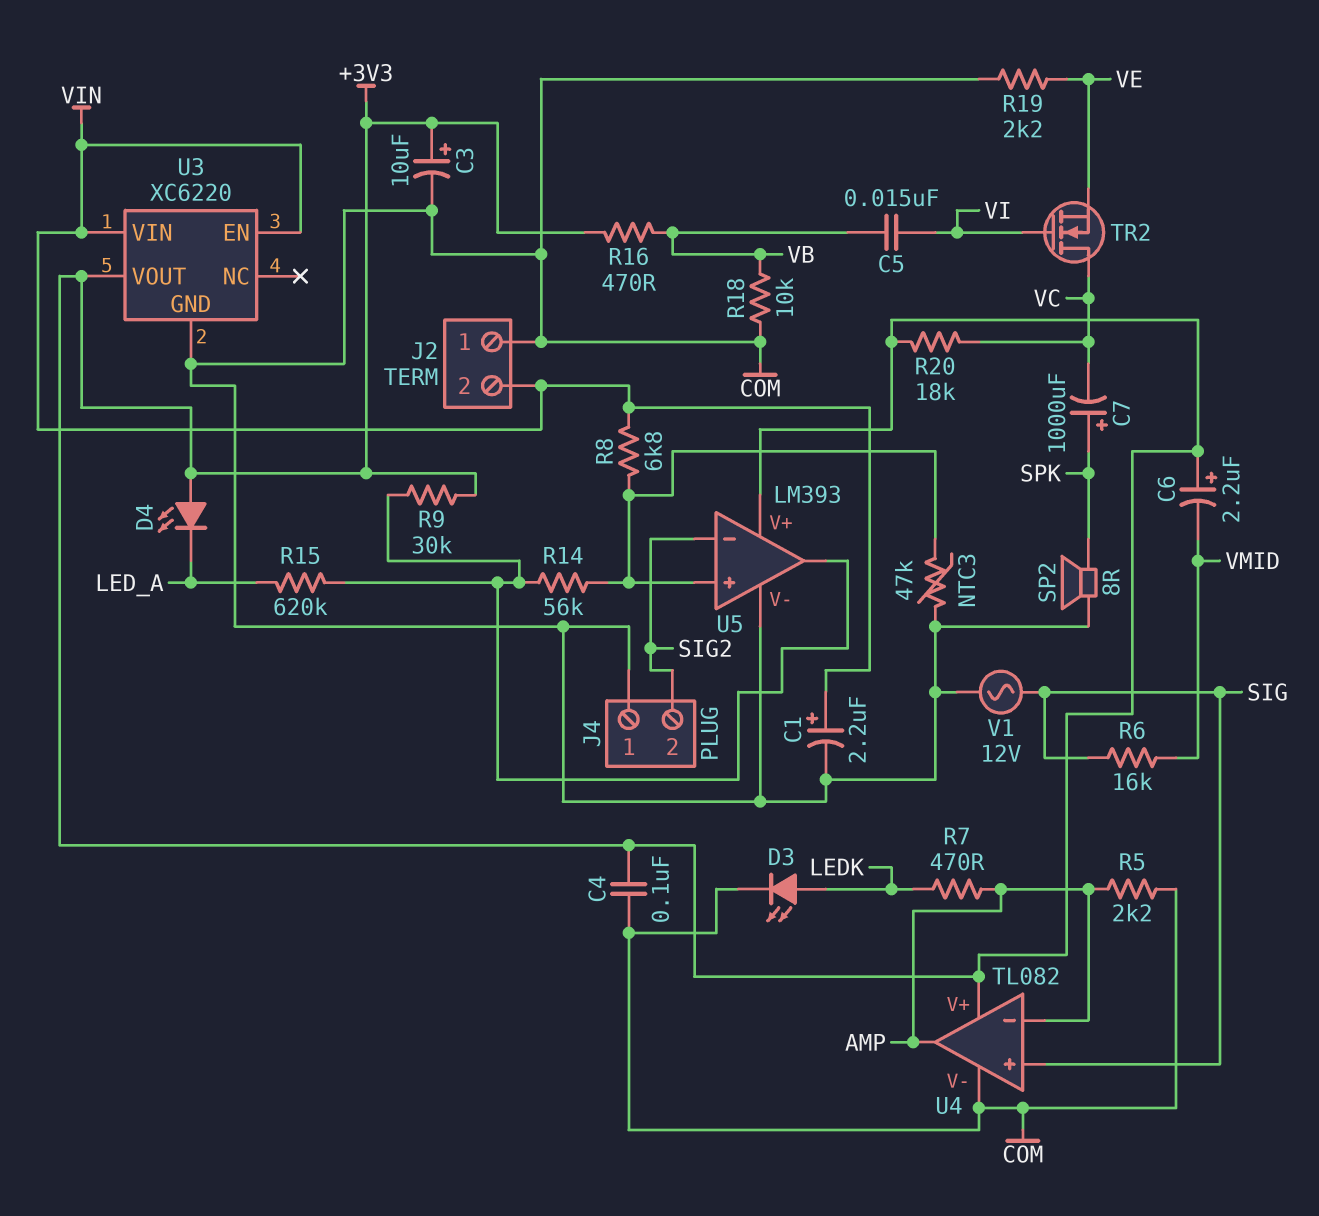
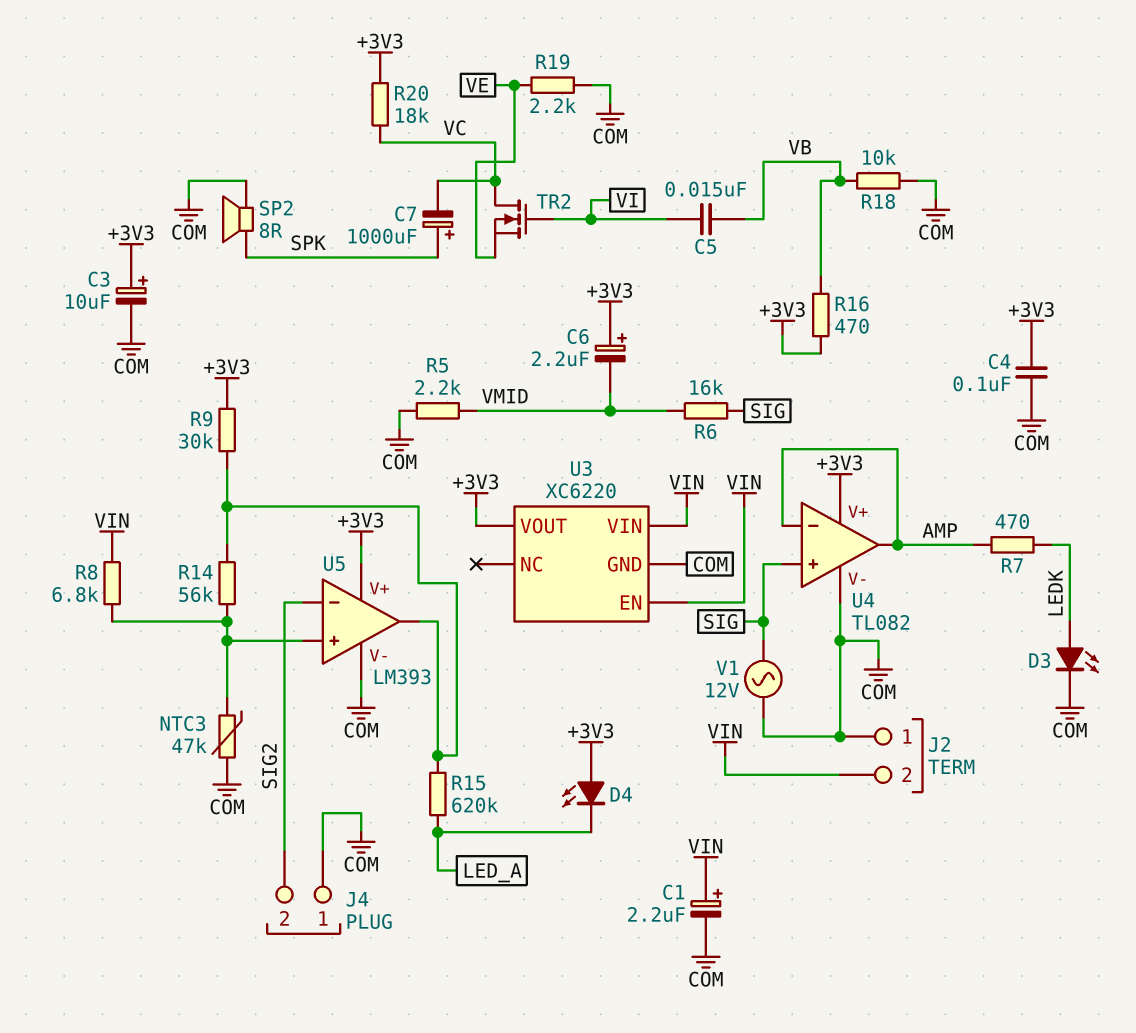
R5: 2.2k (AMP, COM) -> 2.2k (COM, VMID)

